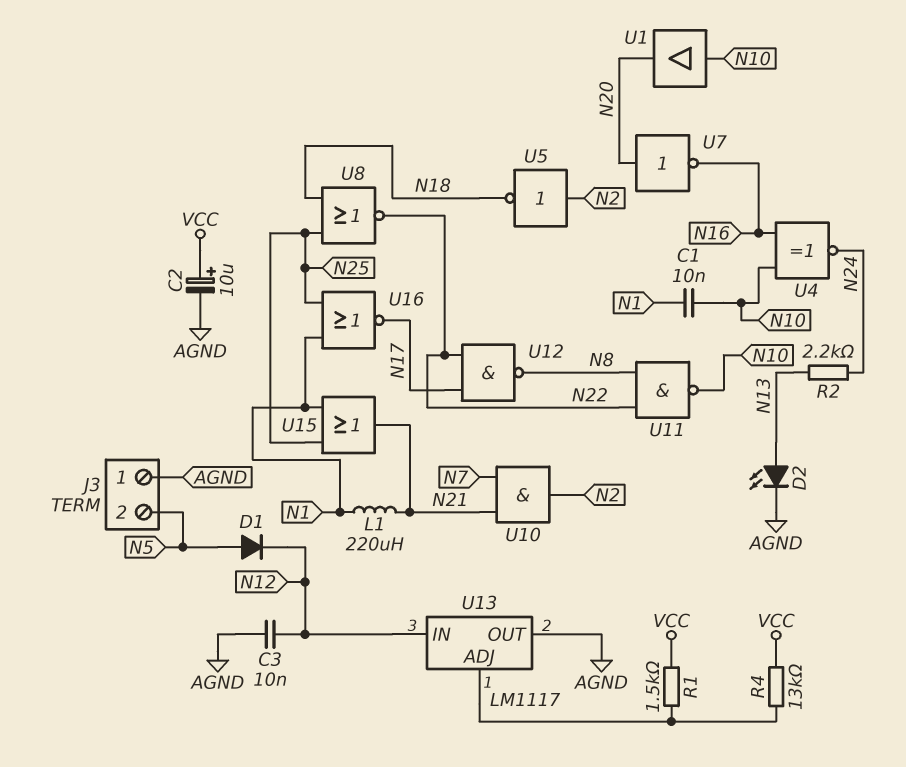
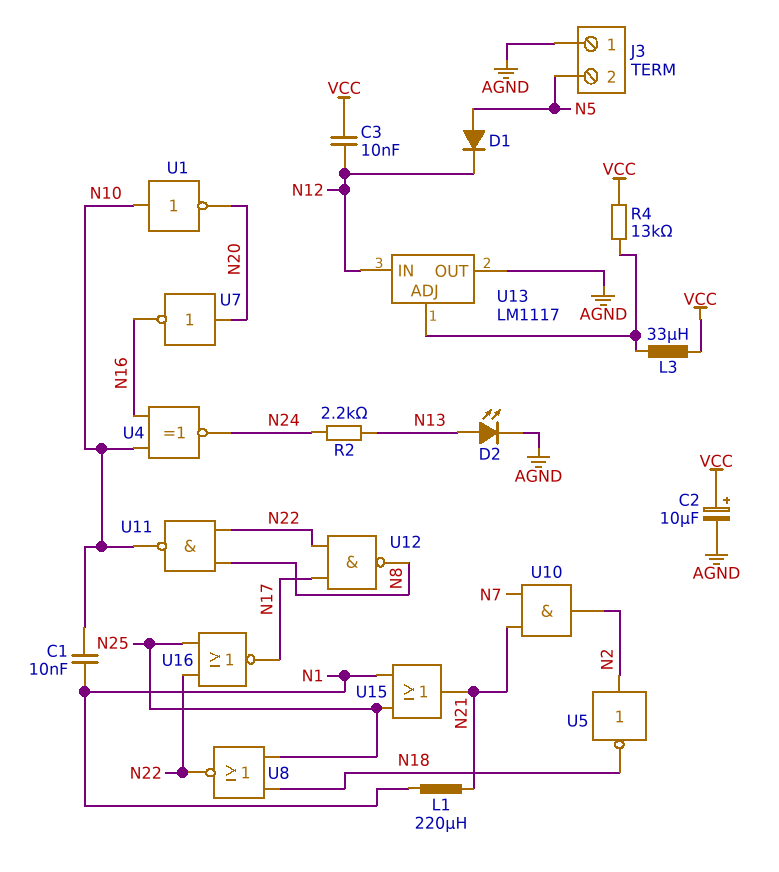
C3: 10nF (AGND, N12) -> 10nF (N12, VCC)
L3: none -> 33uH (U13/ADJ, VCC)
R1: 1.5k (U13/ADJ, VCC) -> none
U1: buffer (in N10, out N20) -> NOT (in N10, out N20)
U16: NOR (in N1, in N25, out N17) -> NOR (in N22, in N25, out N17)

